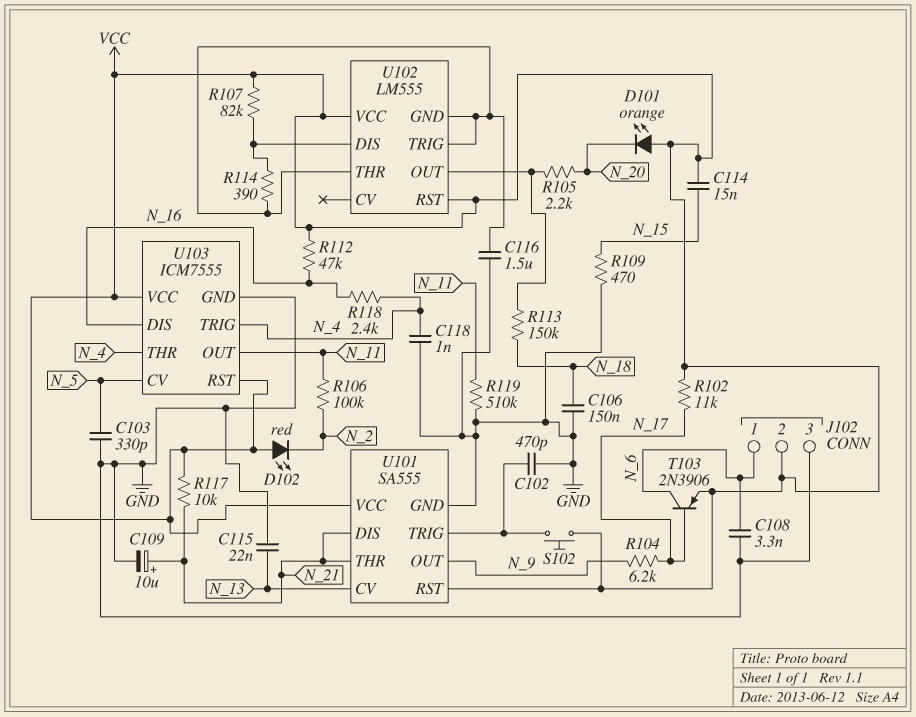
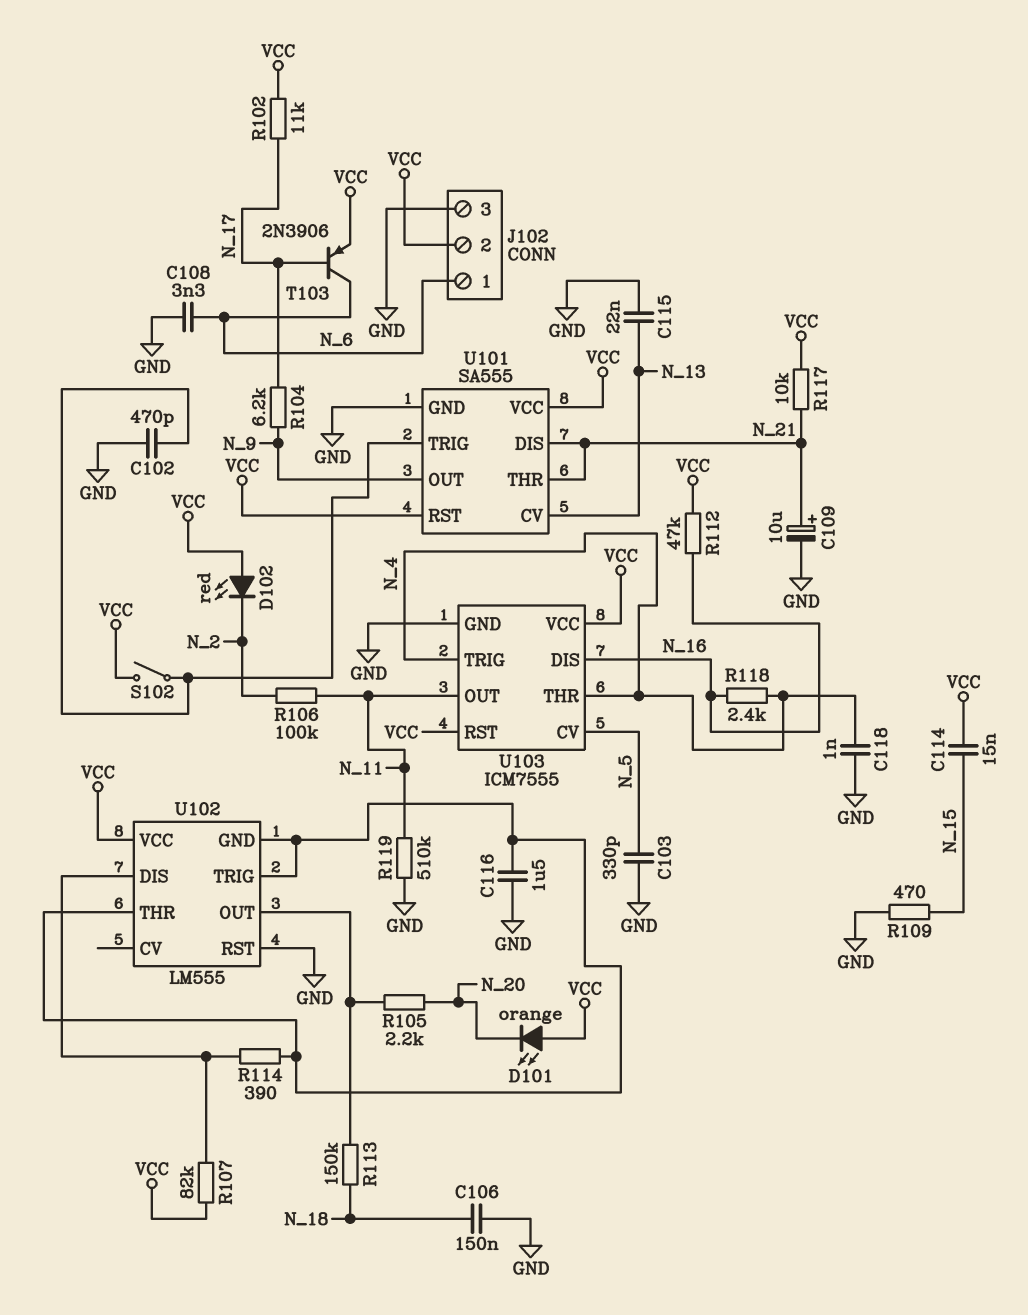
S102: button (U101/TRIG, VCC) -> switch (U101/TRIG, VCC)
U102 pin RST: VCC -> GND

